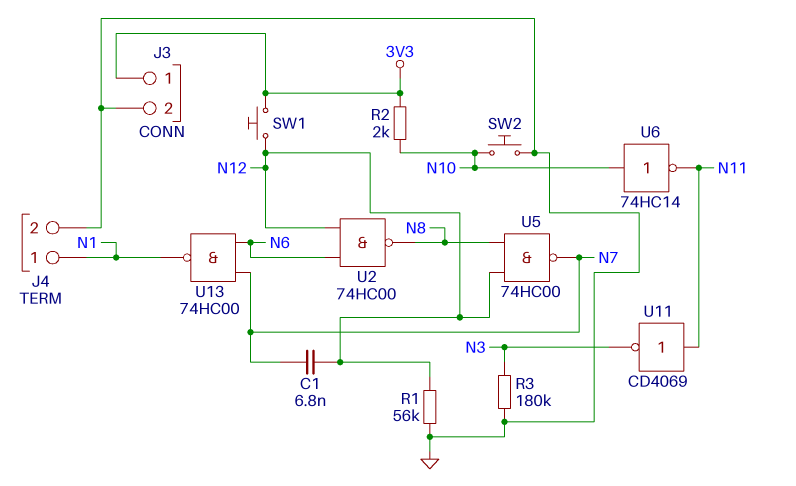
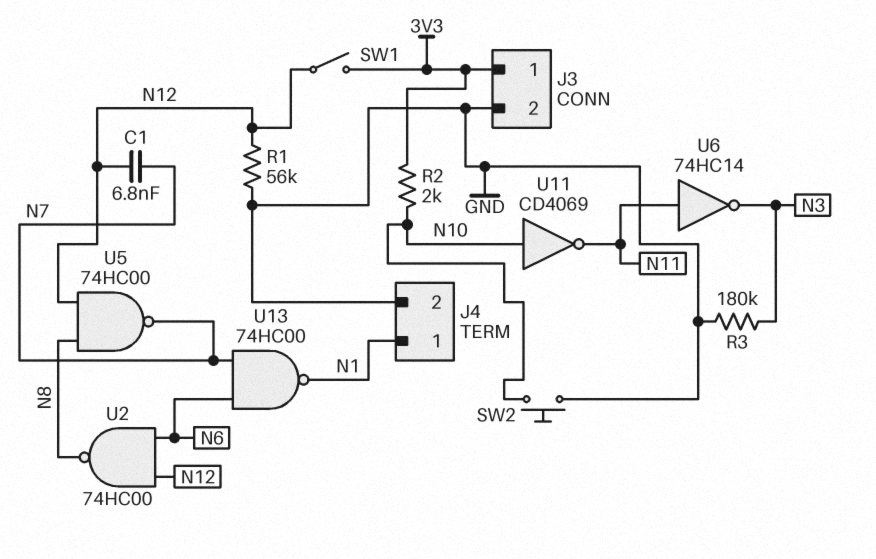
SW1: button (3V3, N12) -> switch (3V3, N12)
U6: NOT 74HC14 (in N10, out N11) -> NOT 74HC14 (in N11, out N3)
U11: NOT CD4069 (in N11, out N3) -> NOT CD4069 (in N10, out N11)

